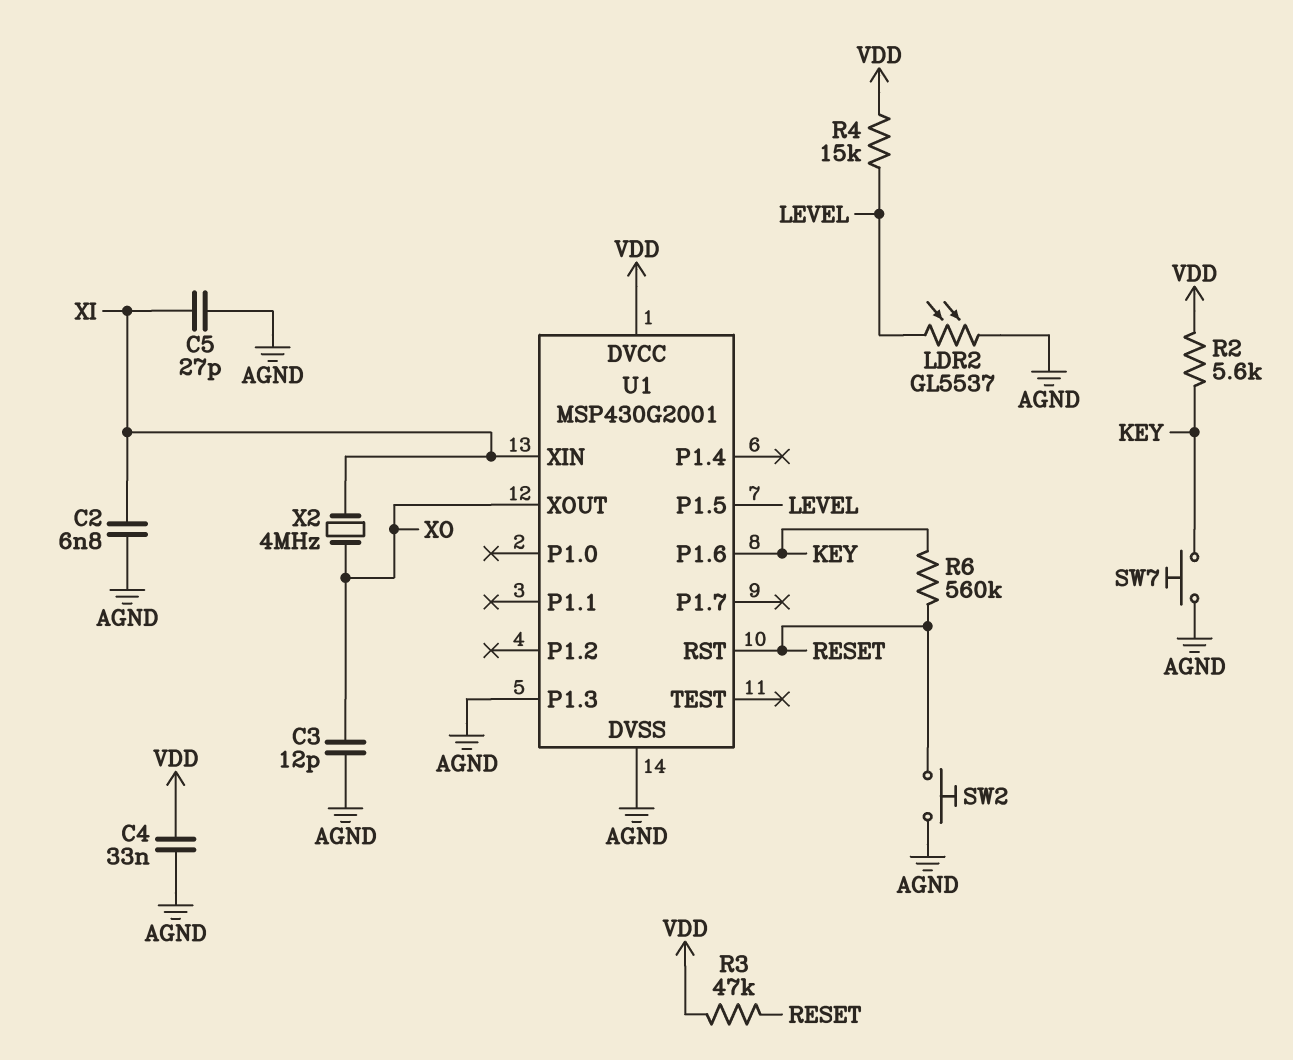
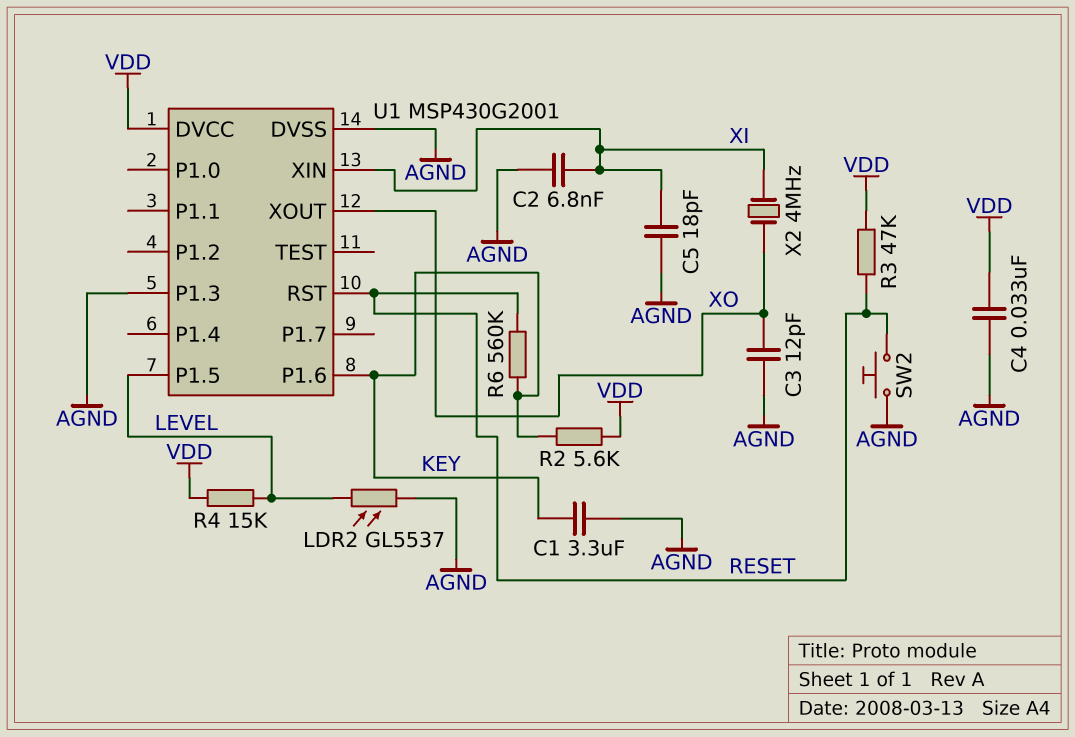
C1: none -> 3.3uF (AGND, KEY)
C5: 27pF (AGND, XI) -> 18pF (AGND, XI)
SW7: button (AGND, KEY) -> none

